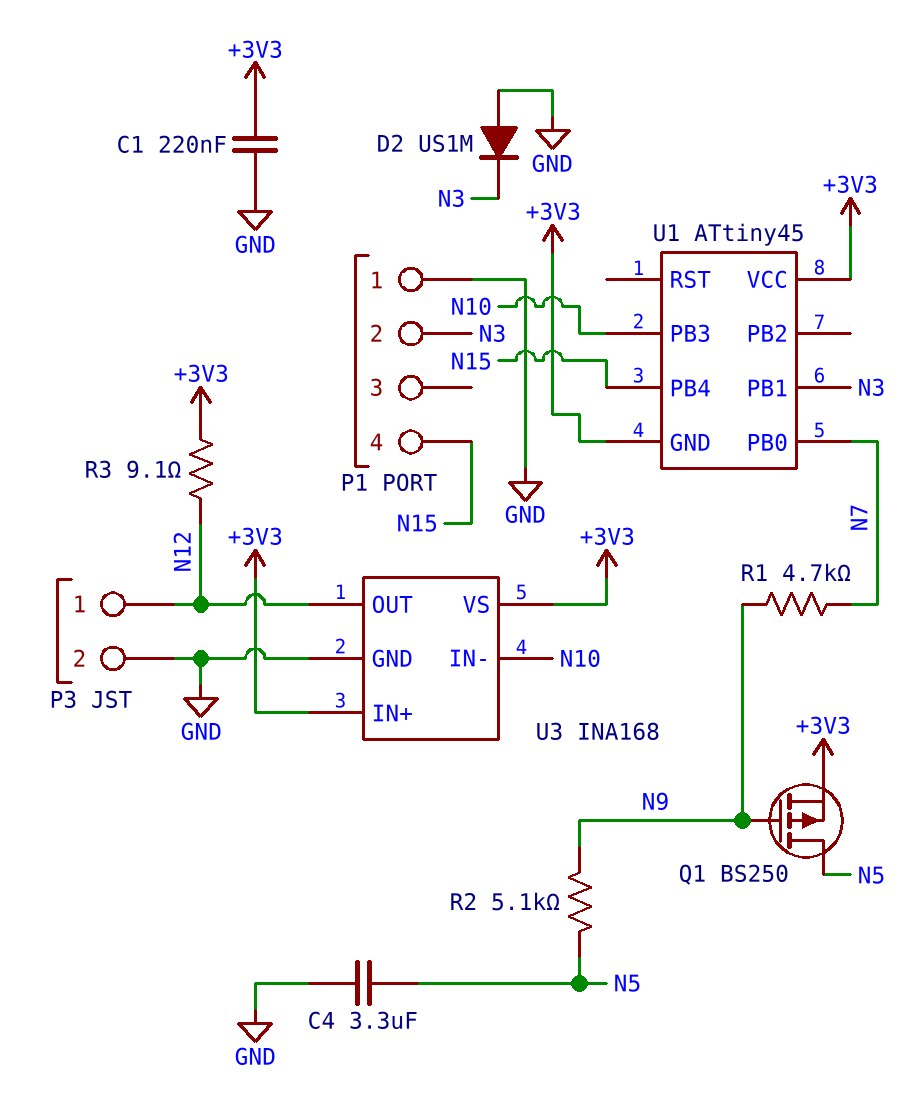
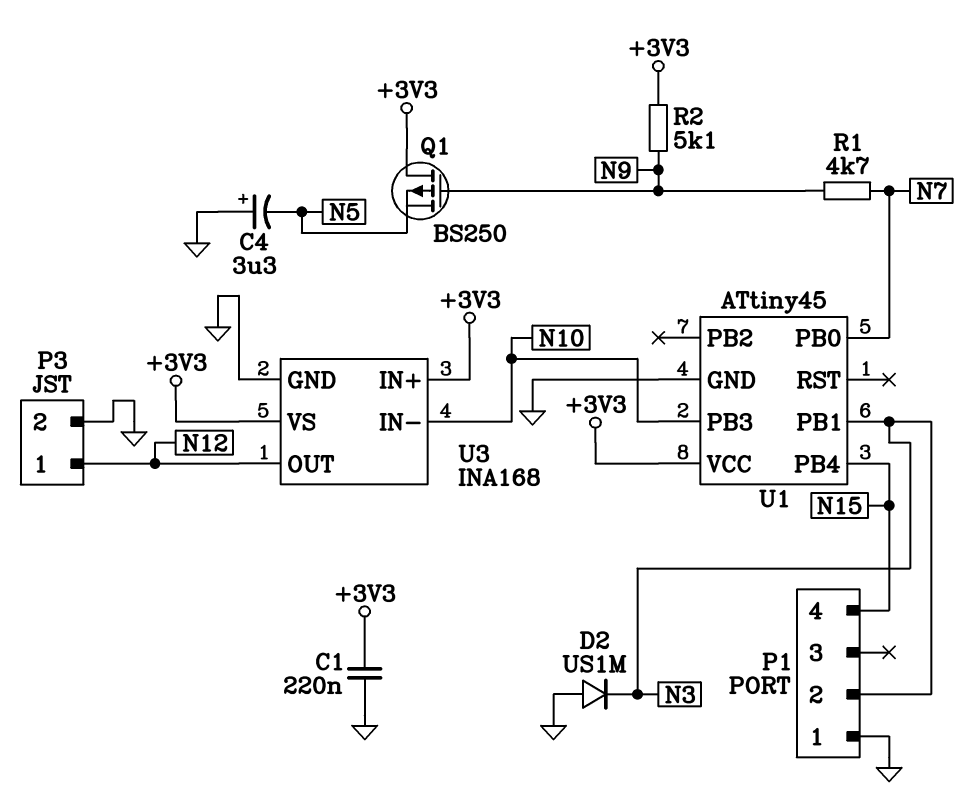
C4: 3.3uF (GND, N5) -> 3.3uF (plus GND, minus N5)
Q1: PMOS BS250 (G N9, D N5, S +3V3) -> PMOS BS250 (G N9, D +3V3, S N5)
R2: 5.1k (N5, N9) -> 5.1k (+3V3, N9)
R3: 9.1 (+3V3, N12) -> none
U1 pin GND: +3V3 -> GND

